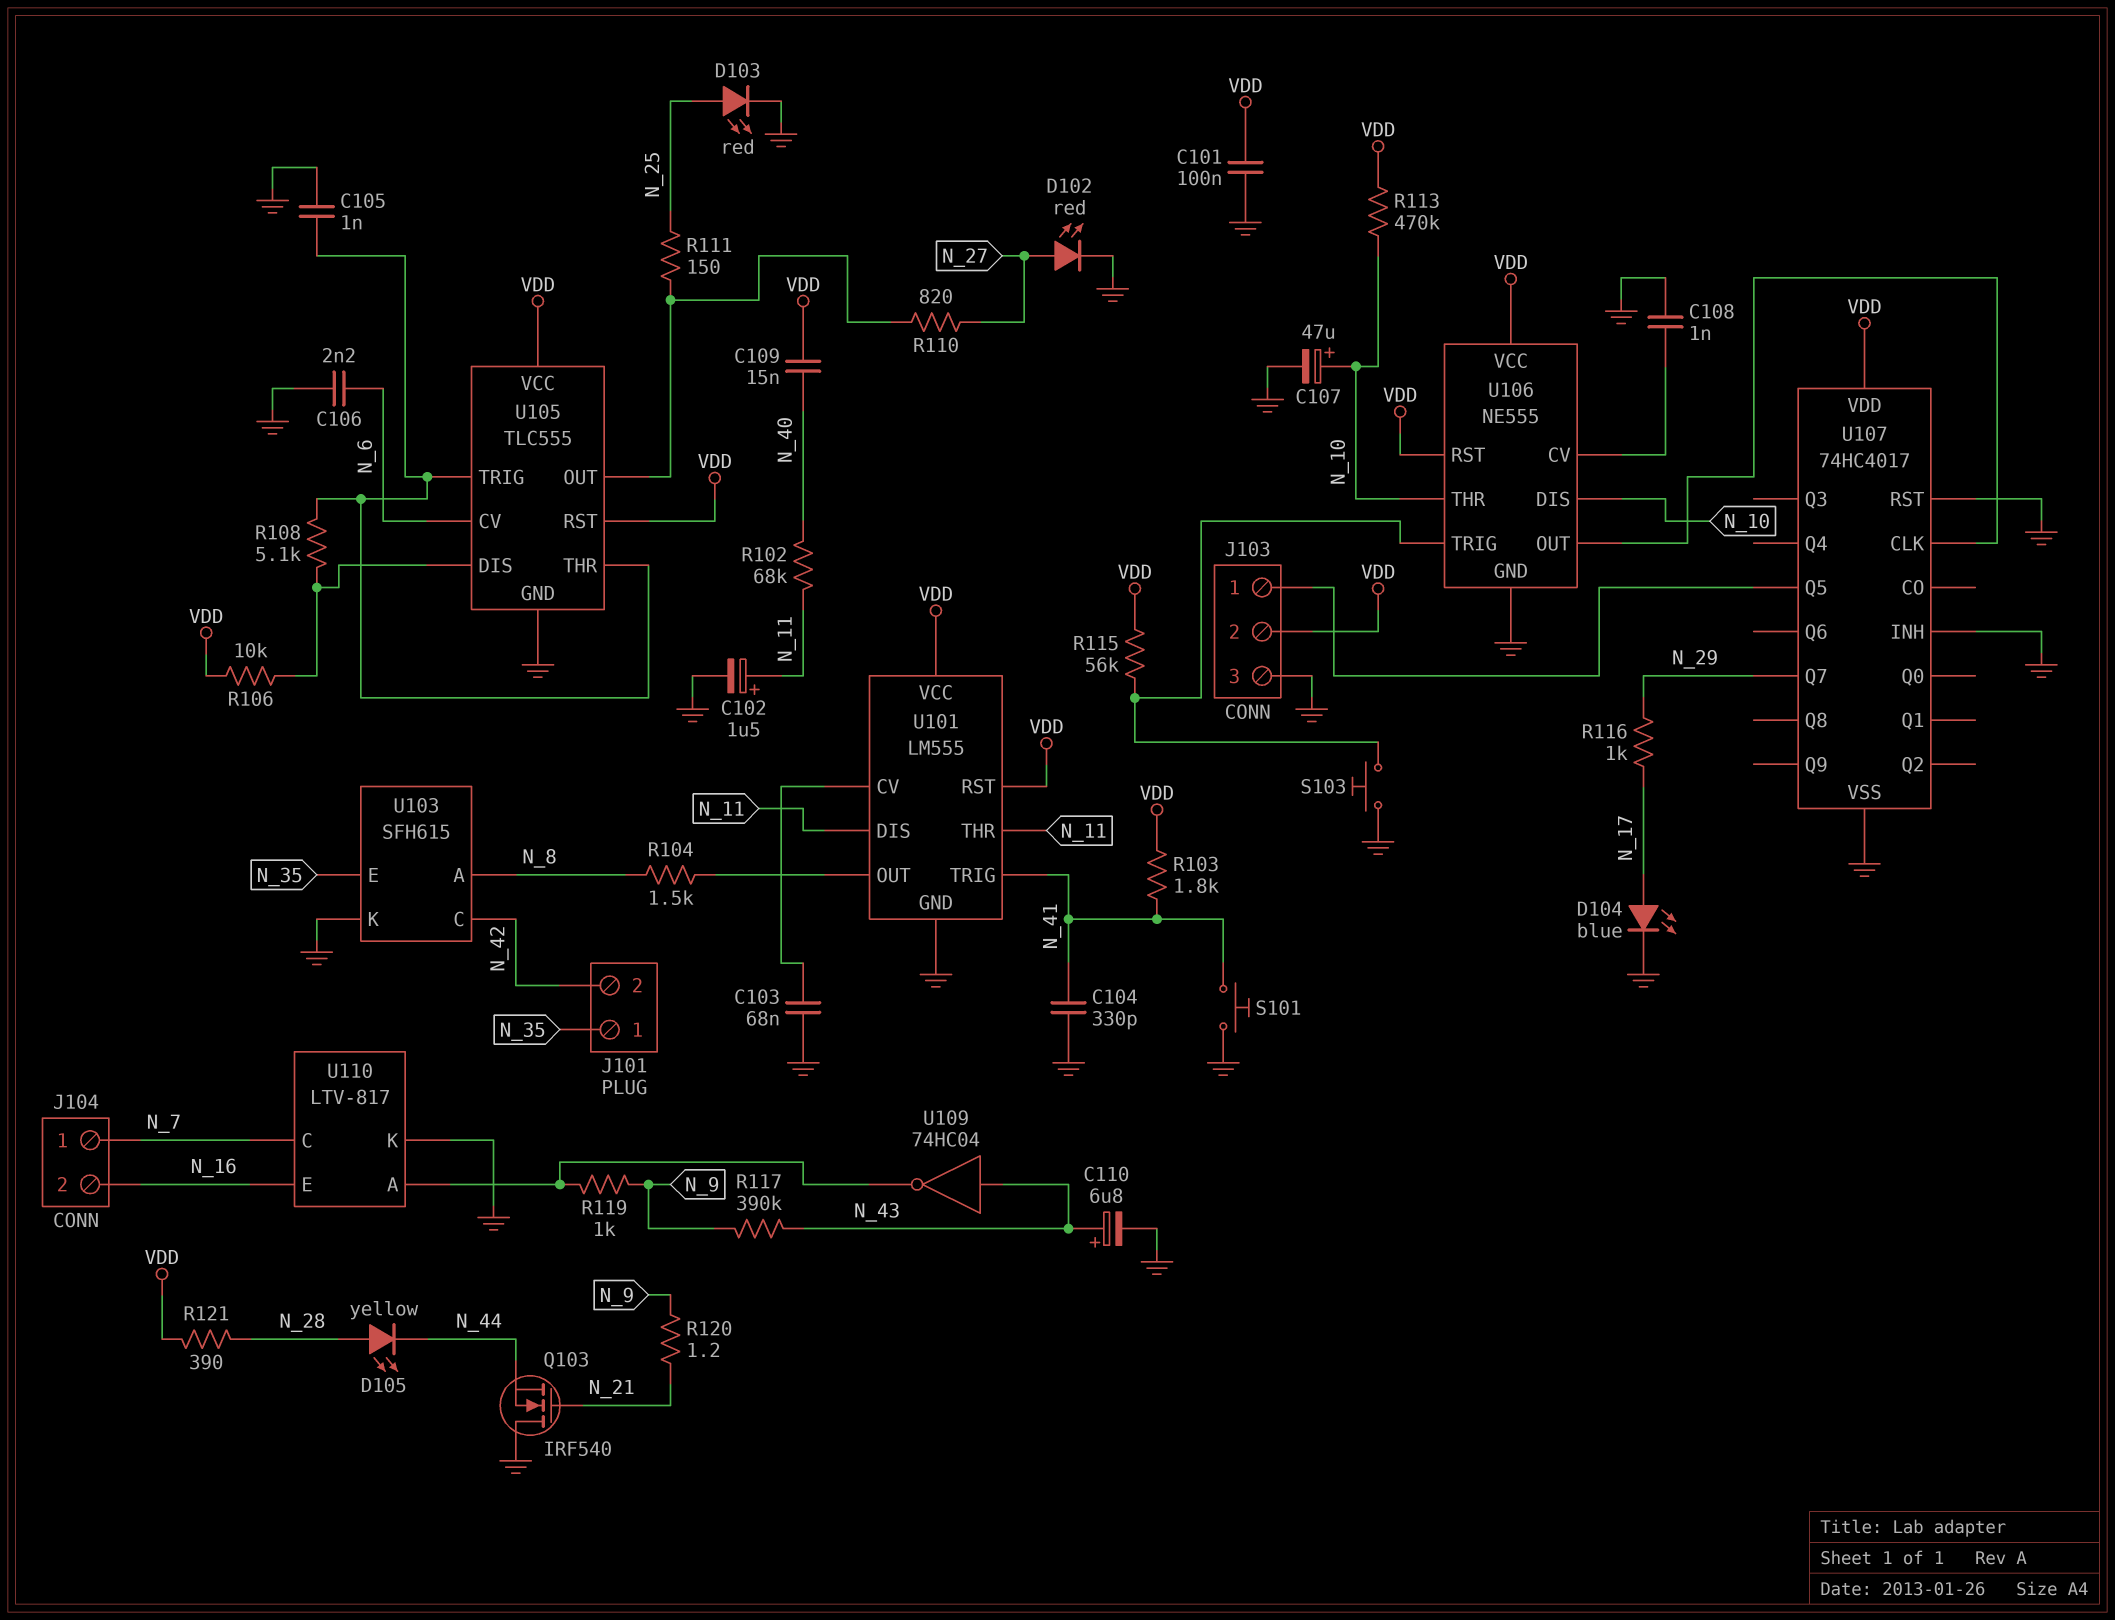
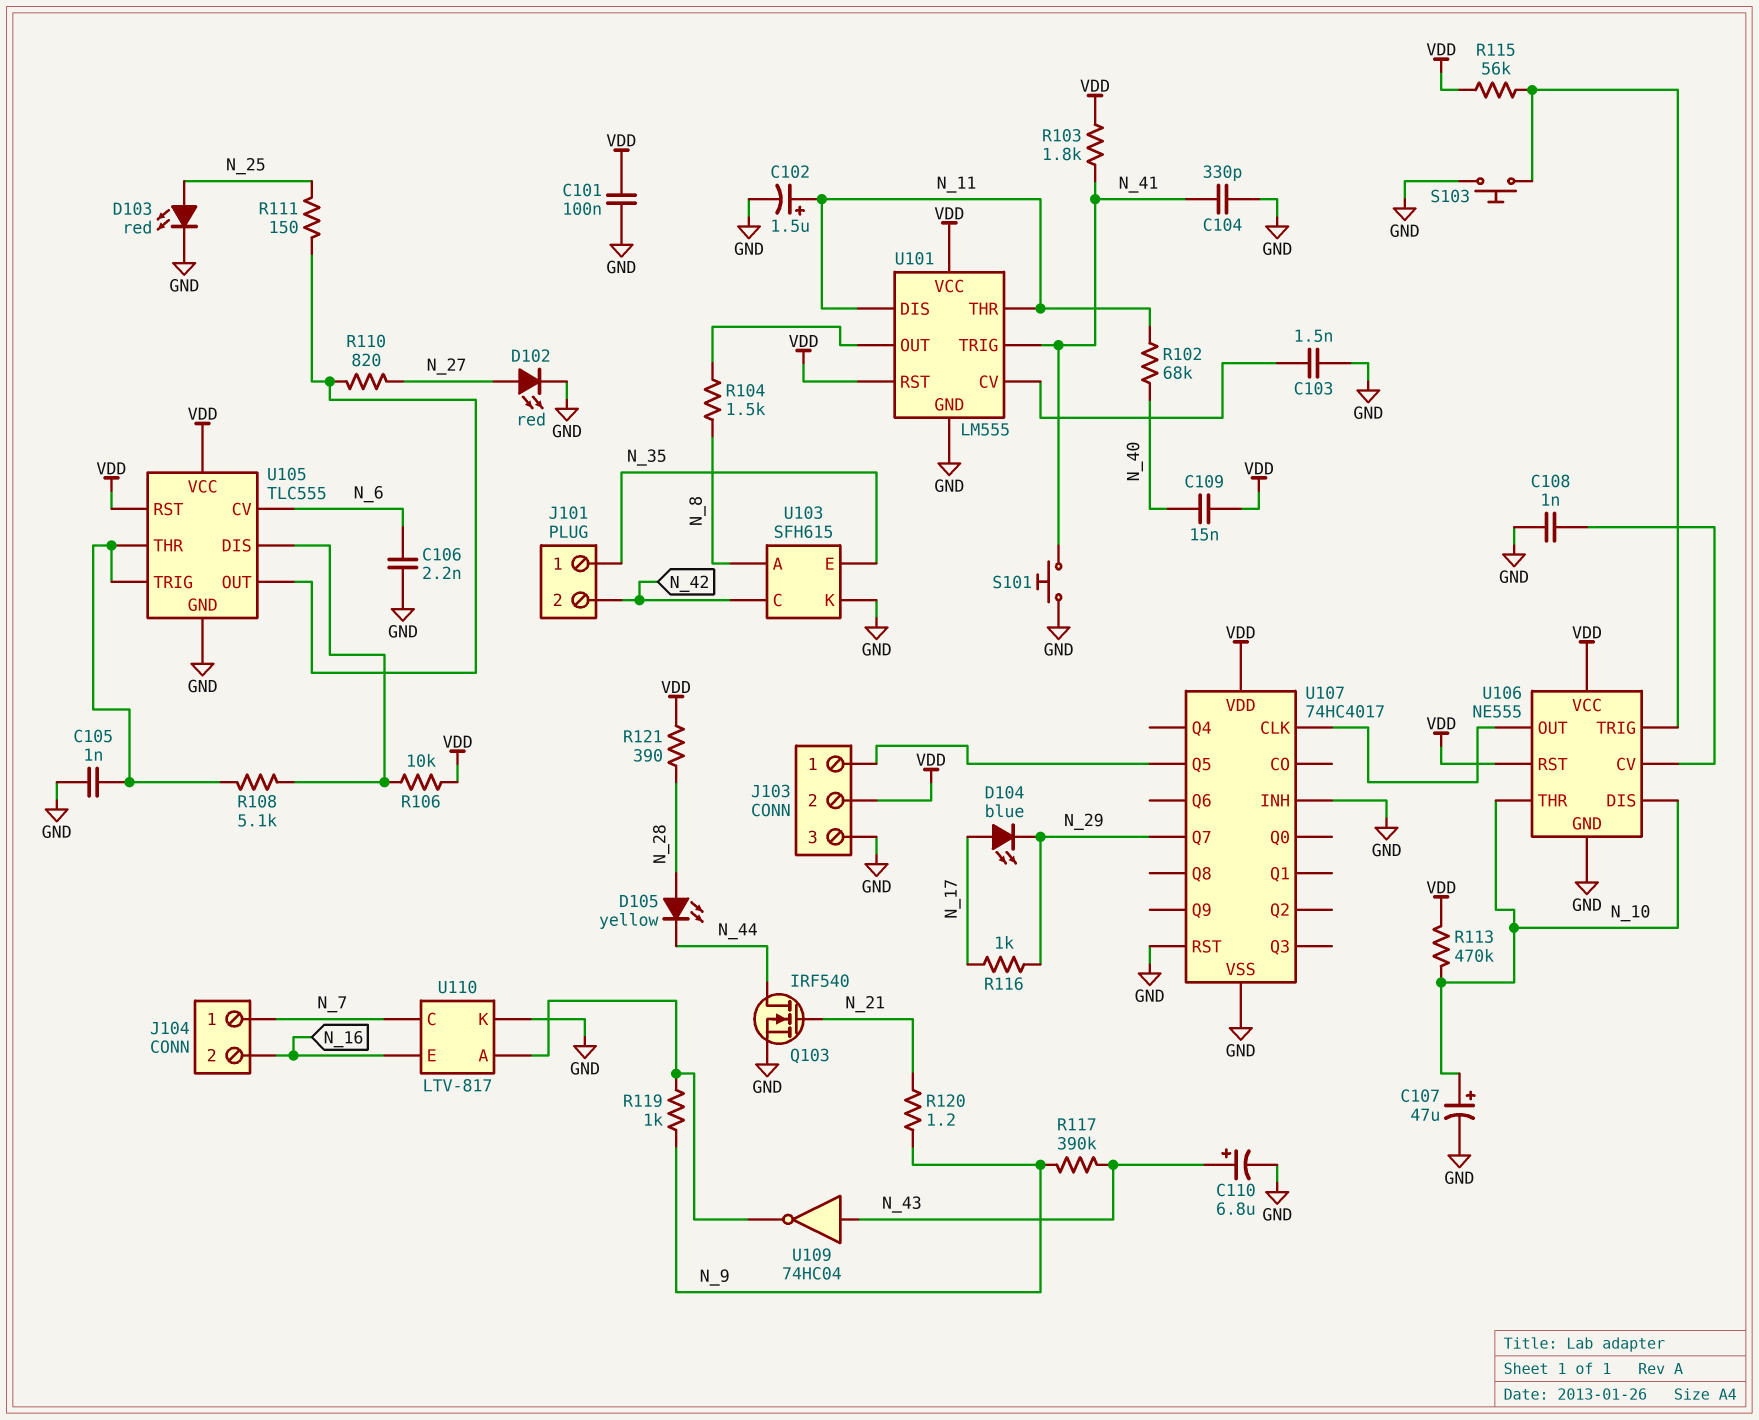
C103: 68nF (GND, U101/CV) -> 1.5nF (GND, U101/CV)
D104: LED blue (A N_17, K GND) -> LED blue (A N_17, K N_29)
Q103: NMOS IRF540 (G N_21, D GND, S N_44) -> NMOS IRF540 (G N_21, D N_44, S GND)

